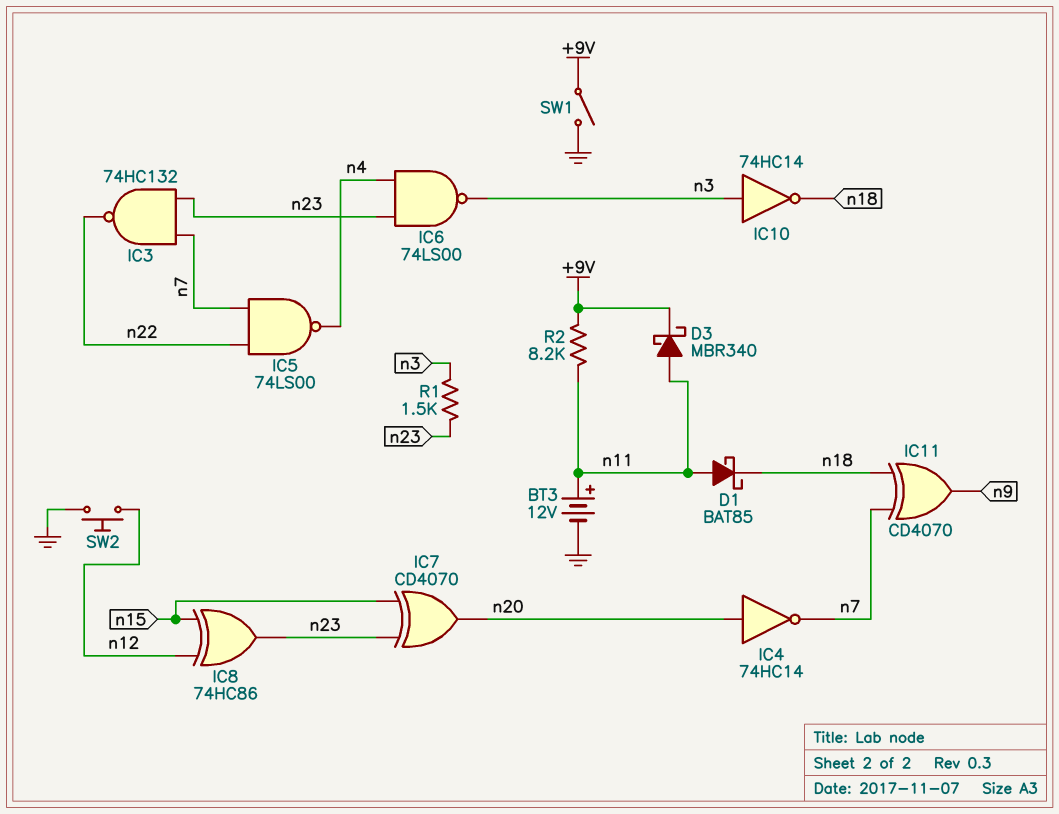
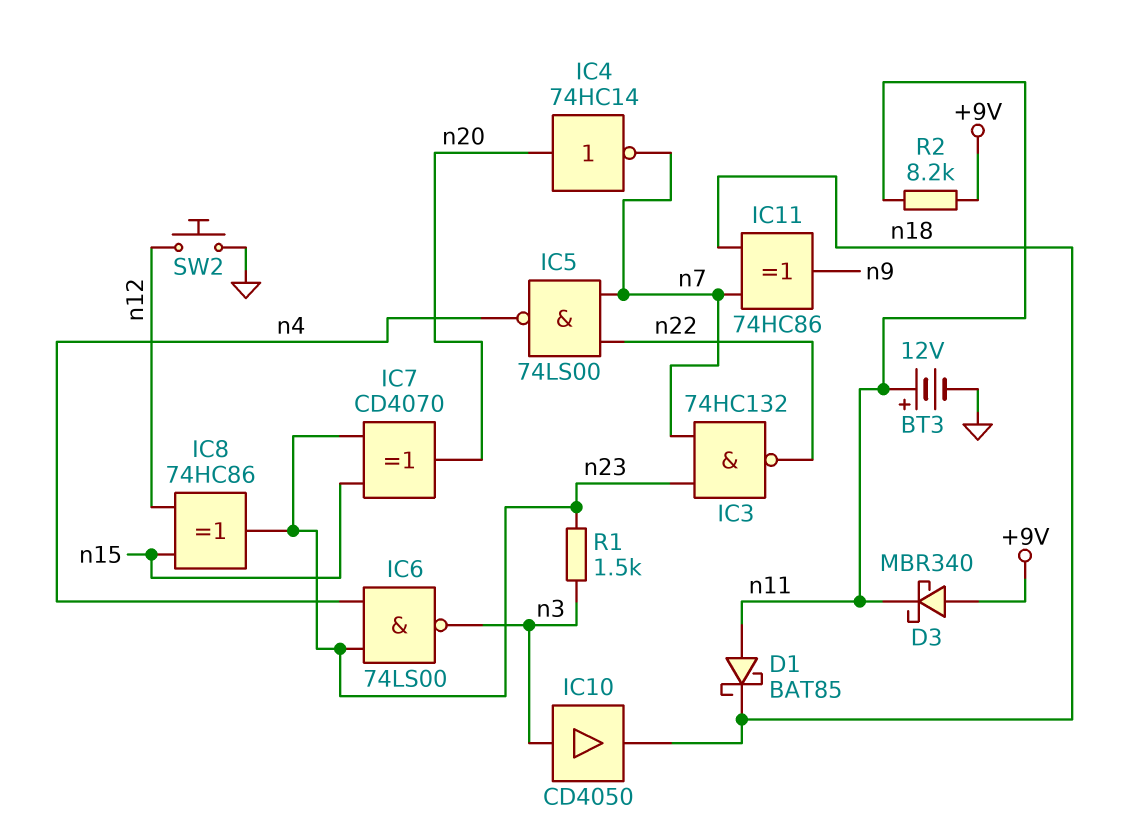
D3: schottky MBR340 (A n11, K +9V) -> schottky MBR340 (A +9V, K n11)
IC10: NOT 74HC14 (in n3, out n18) -> buffer CD4050 (in n3, out n18)
IC11: XOR CD4070 (in n7, in n18, out n9) -> XOR 74HC86 (in n7, in n18, out n9)
SW1: switch (+9V, GND) -> none

